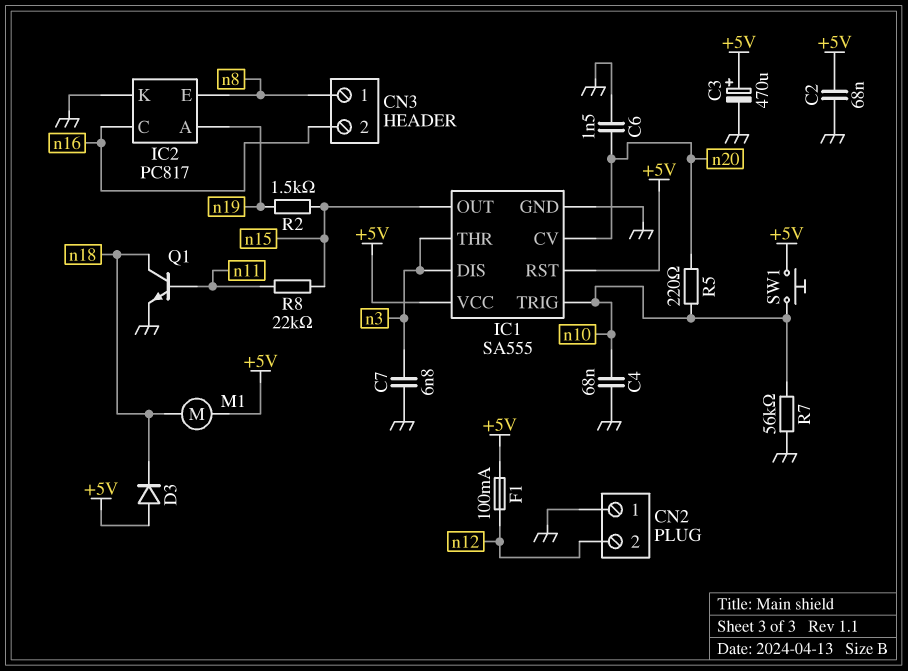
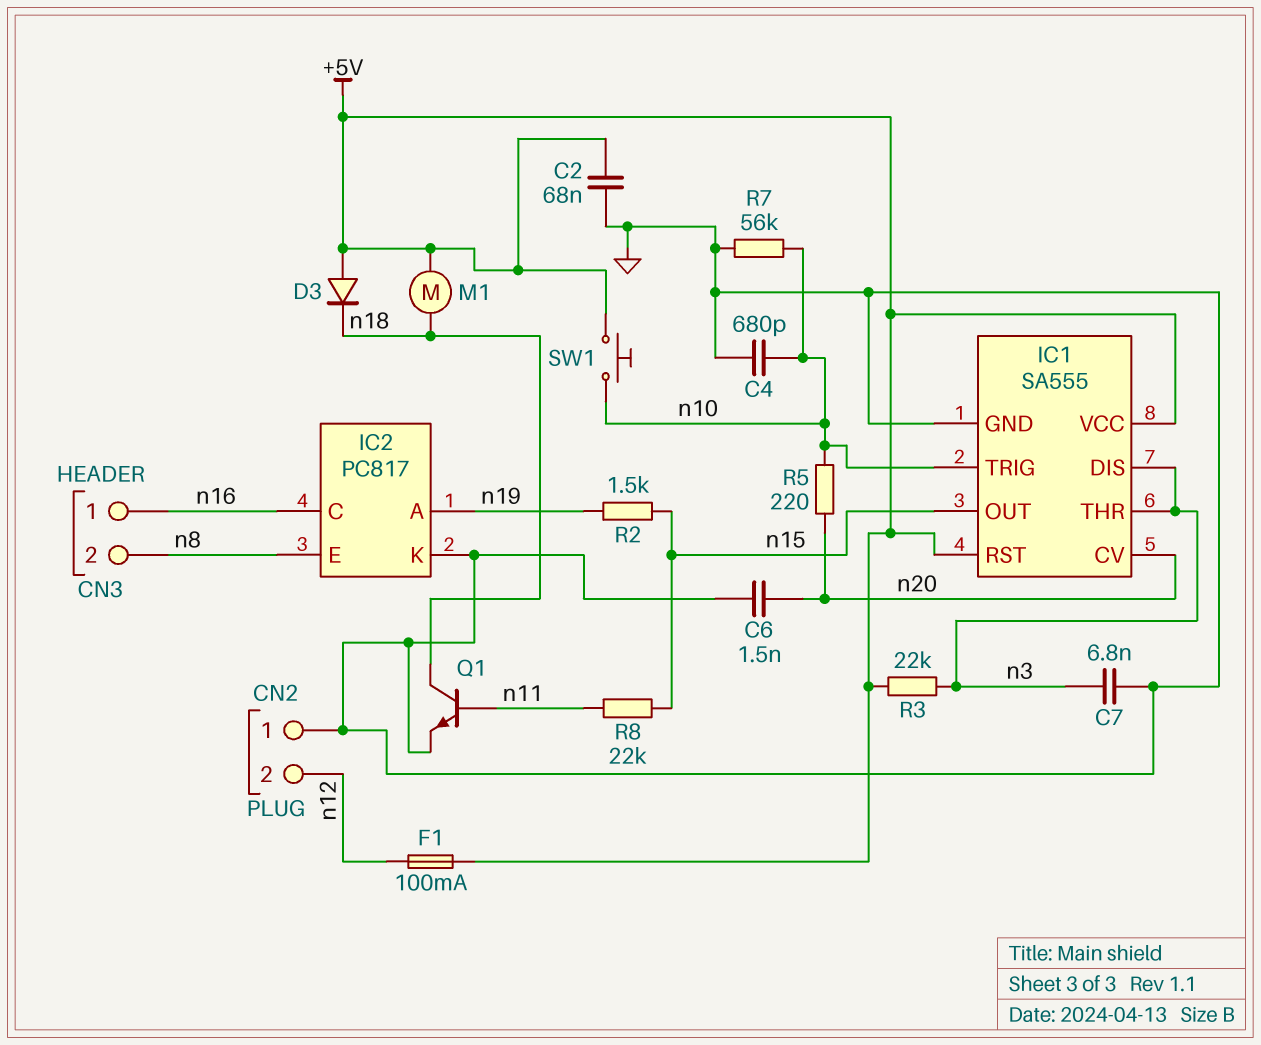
C3: 470uF (plus +5V, minus GND) -> none
C4: 68nF (GND, n10) -> 680pF (GND, n10)
CN3 pin 1: n8 -> n16
CN3 pin 2: n16 -> n8
R3: none -> 22k (+5V, n3)

